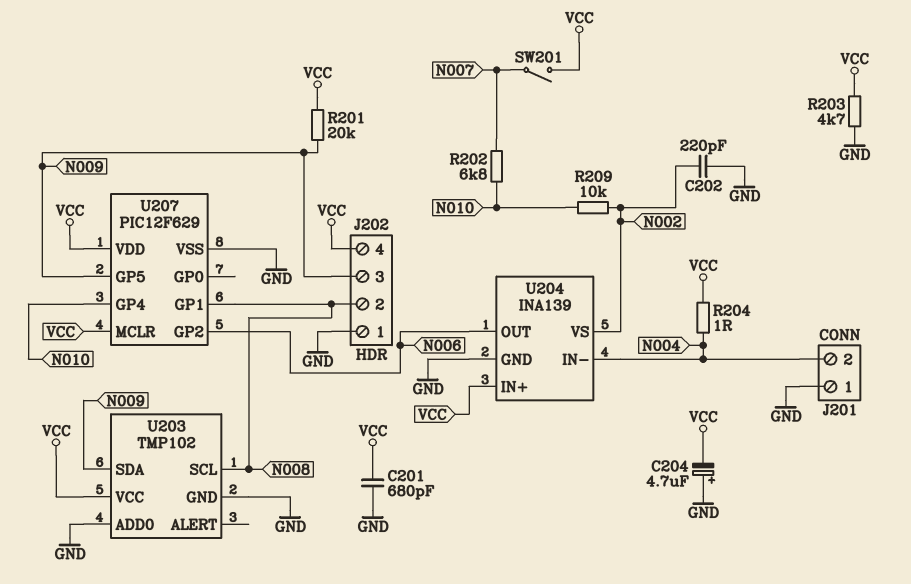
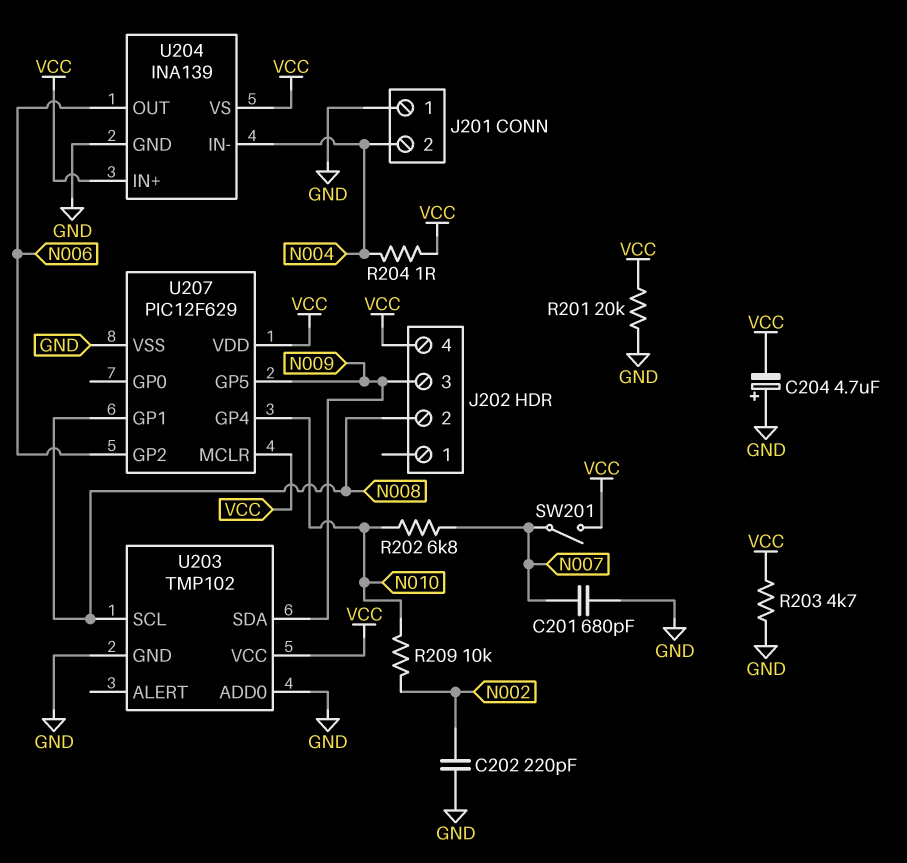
C201: 680pF (GND, VCC) -> 680pF (GND, N007)
J202 pin 1: GND -> none
R201: 20k (N009, VCC) -> 20k (GND, VCC)
U204 pin VS: N002 -> VCC

